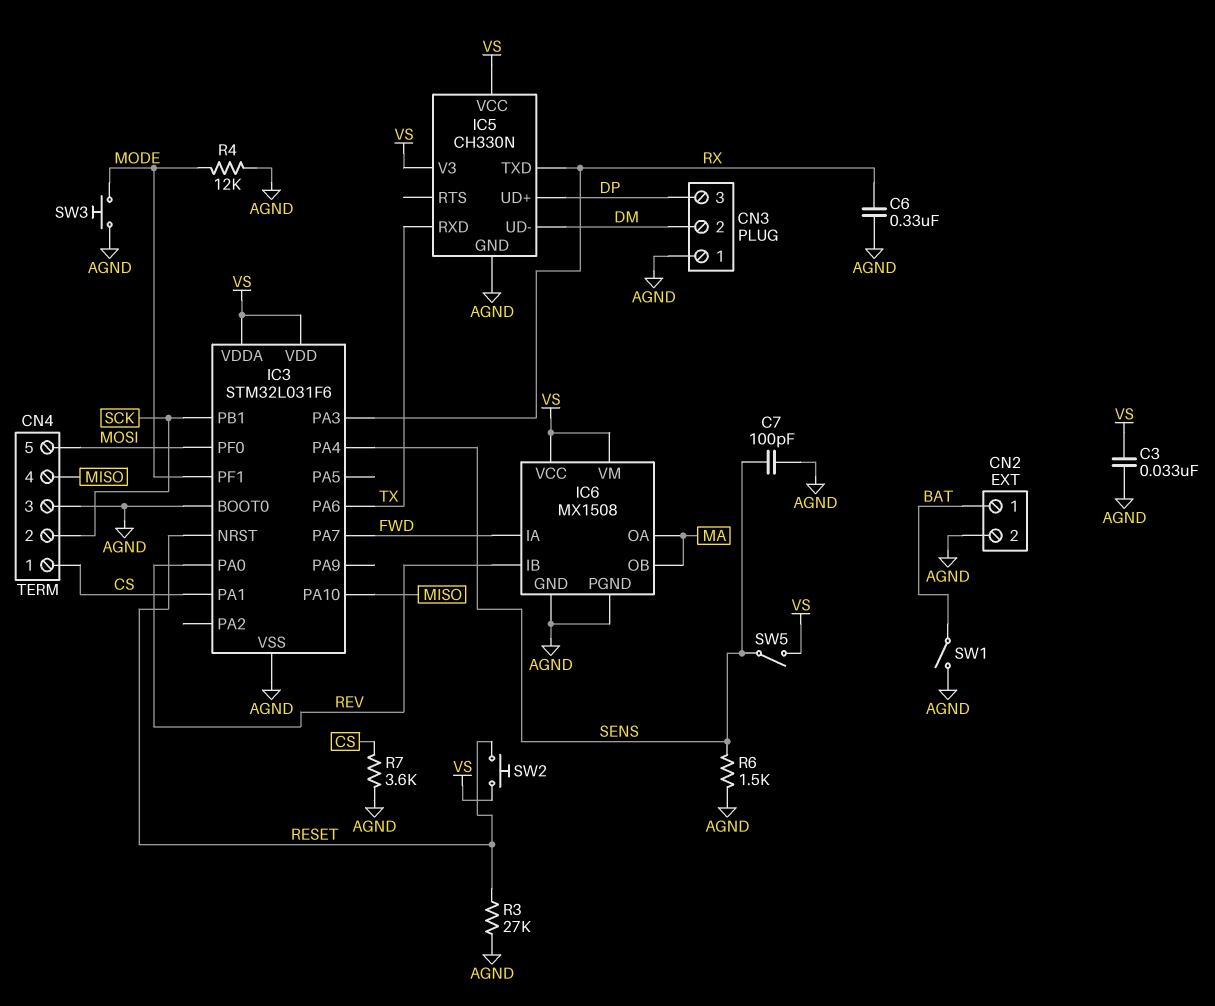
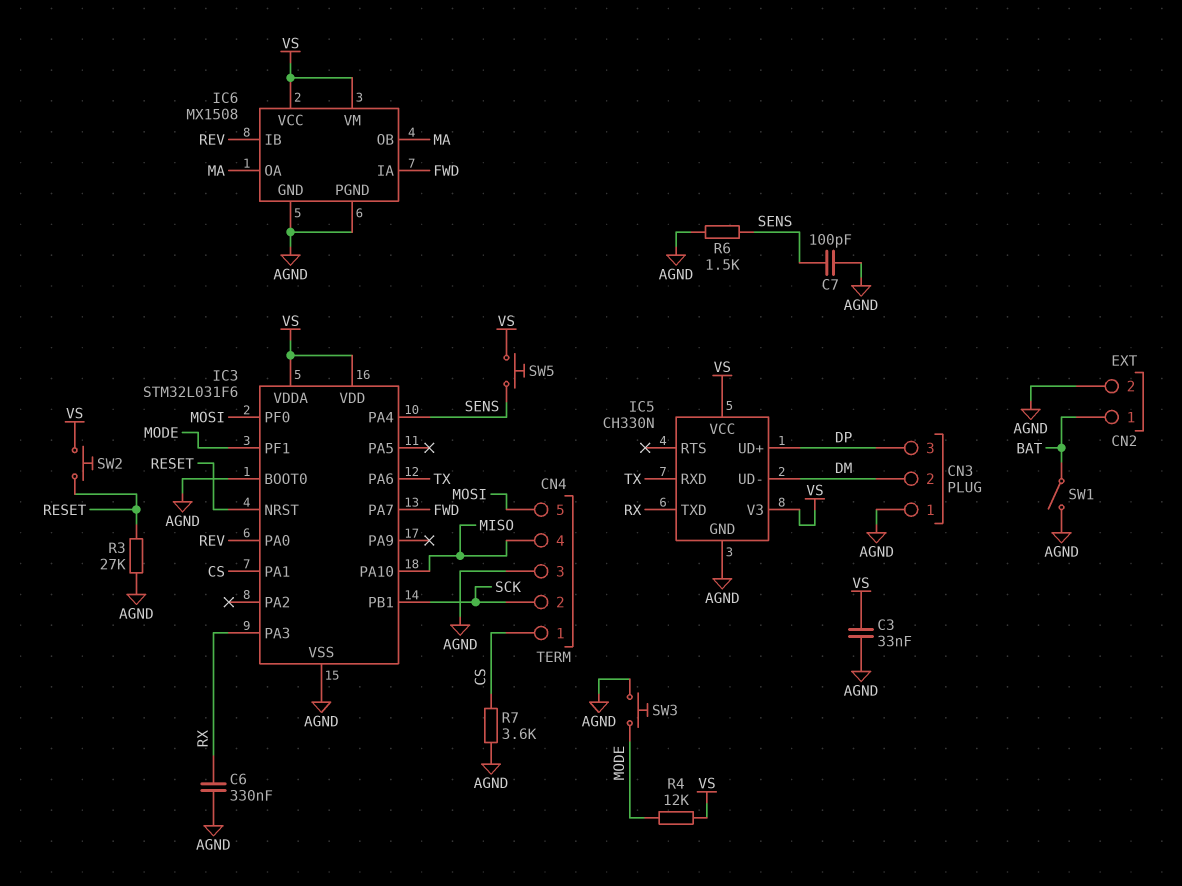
R4: 12k (AGND, MODE) -> 12k (MODE, VS)
SW5: switch (SENS, VS) -> button (SENS, VS)

